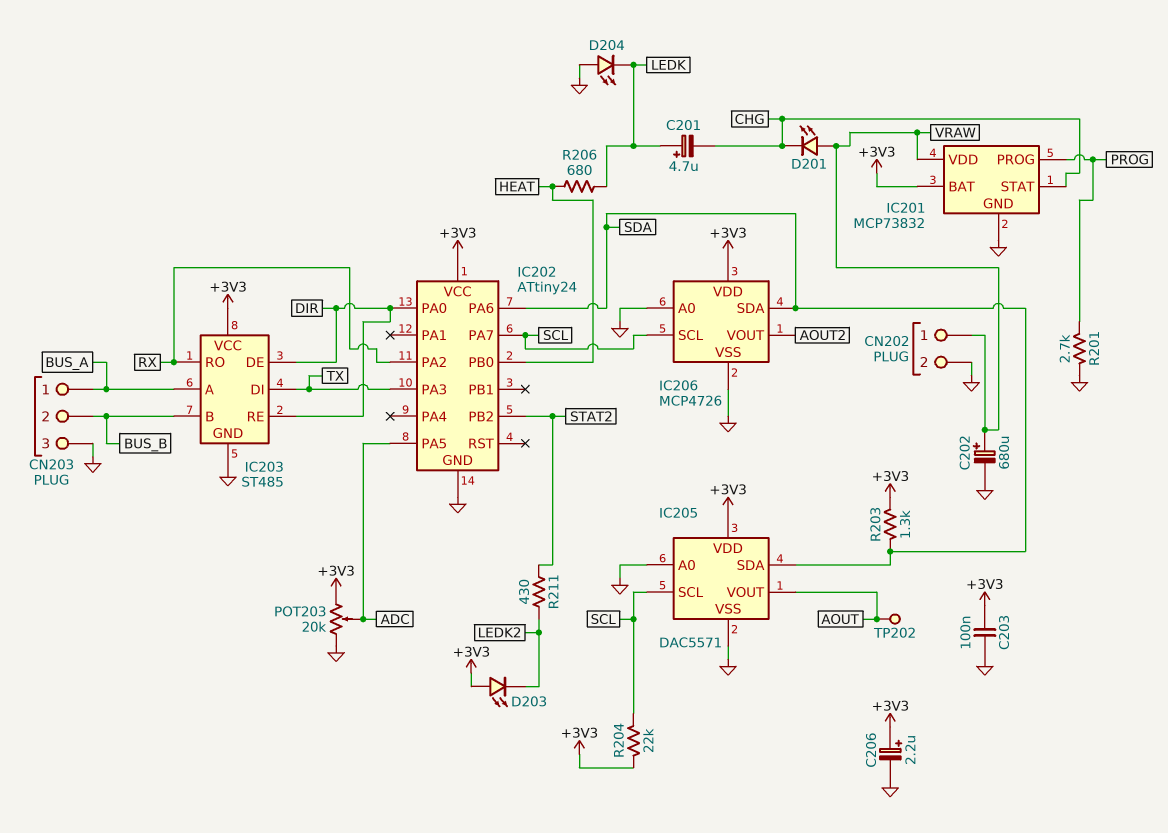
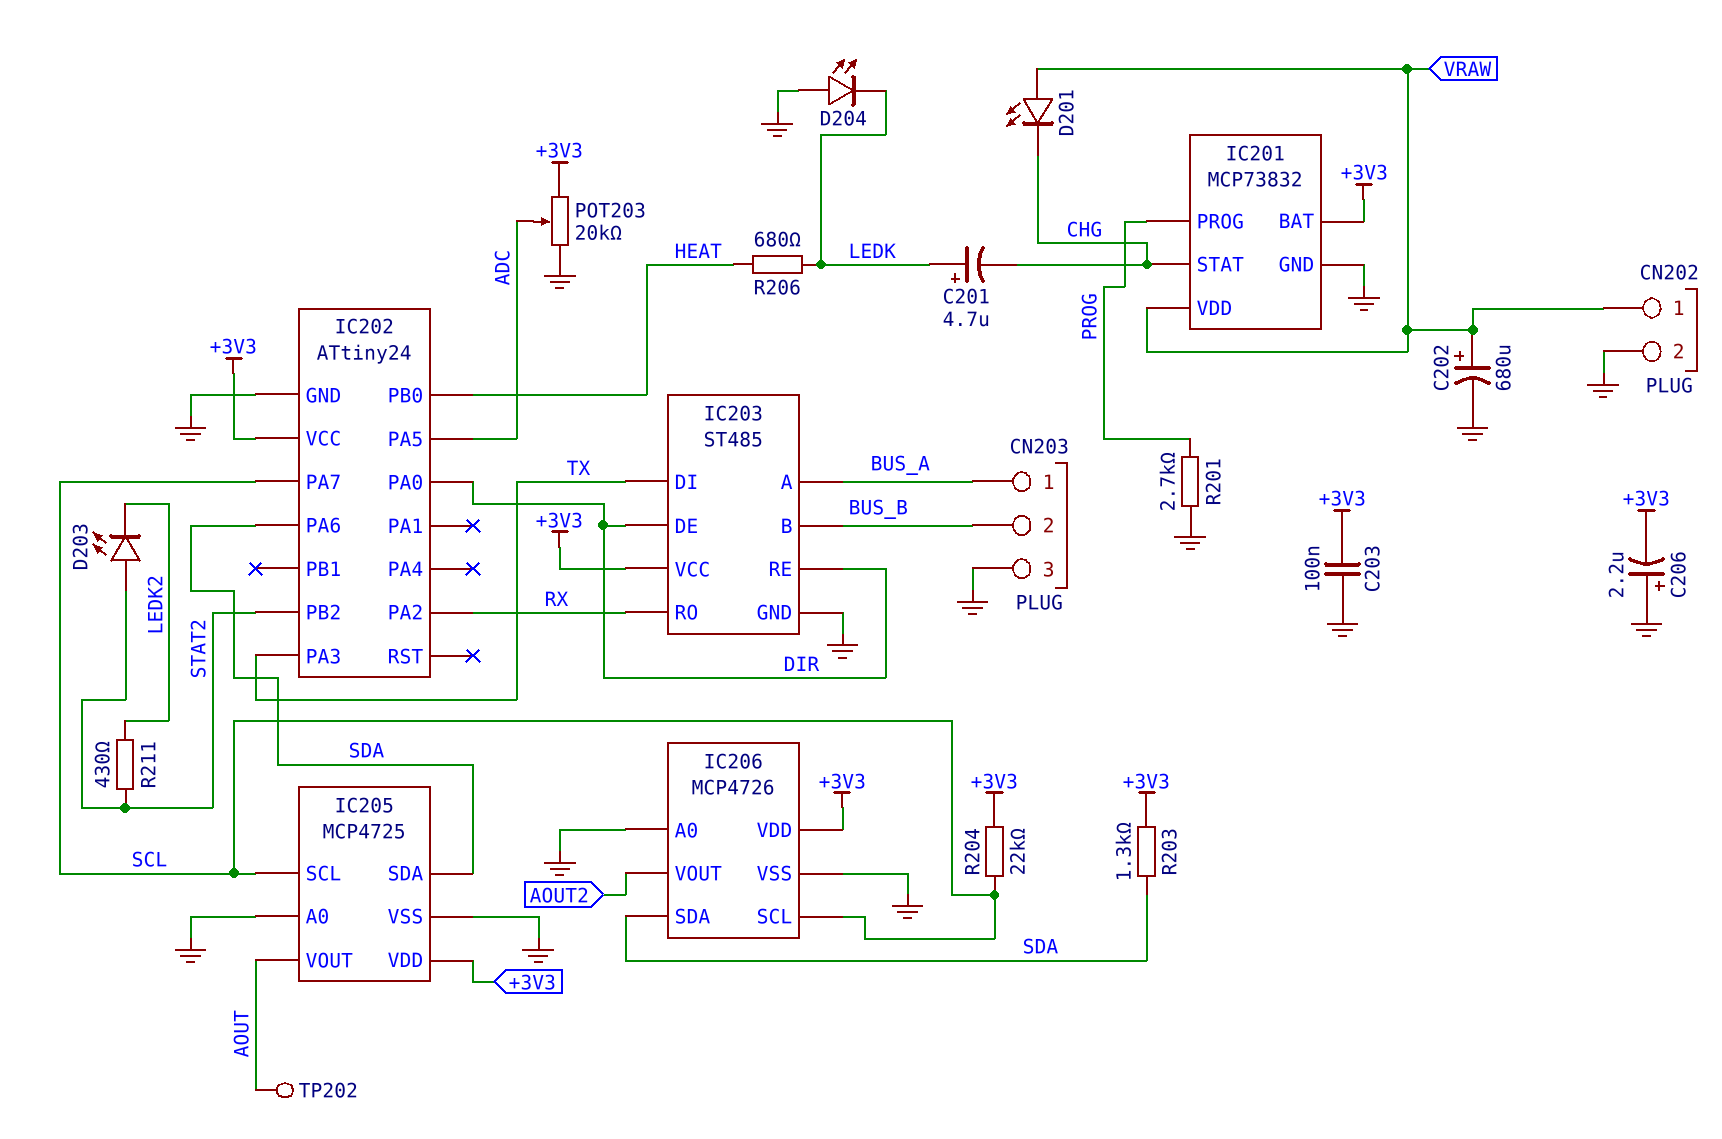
C206: 2.2uF (plus +3V3, minus GND) -> 2.2uF (plus GND, minus +3V3)
D203: LED (A +3V3, K LEDK2) -> LED (A STAT2, K LEDK2)
IC205: DAC5571 -> MCP4725

